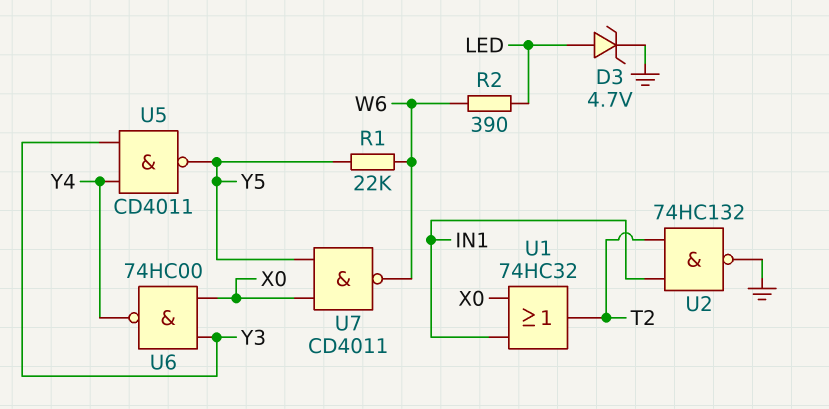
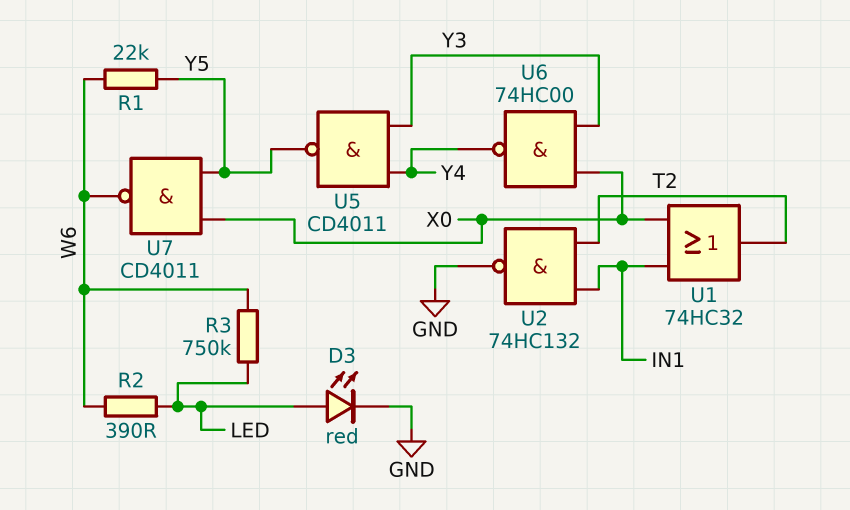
D3: zener 4.7V (A LED, K GND) -> LED red (A LED, K GND)
R3: none -> 750k (LED, W6)

